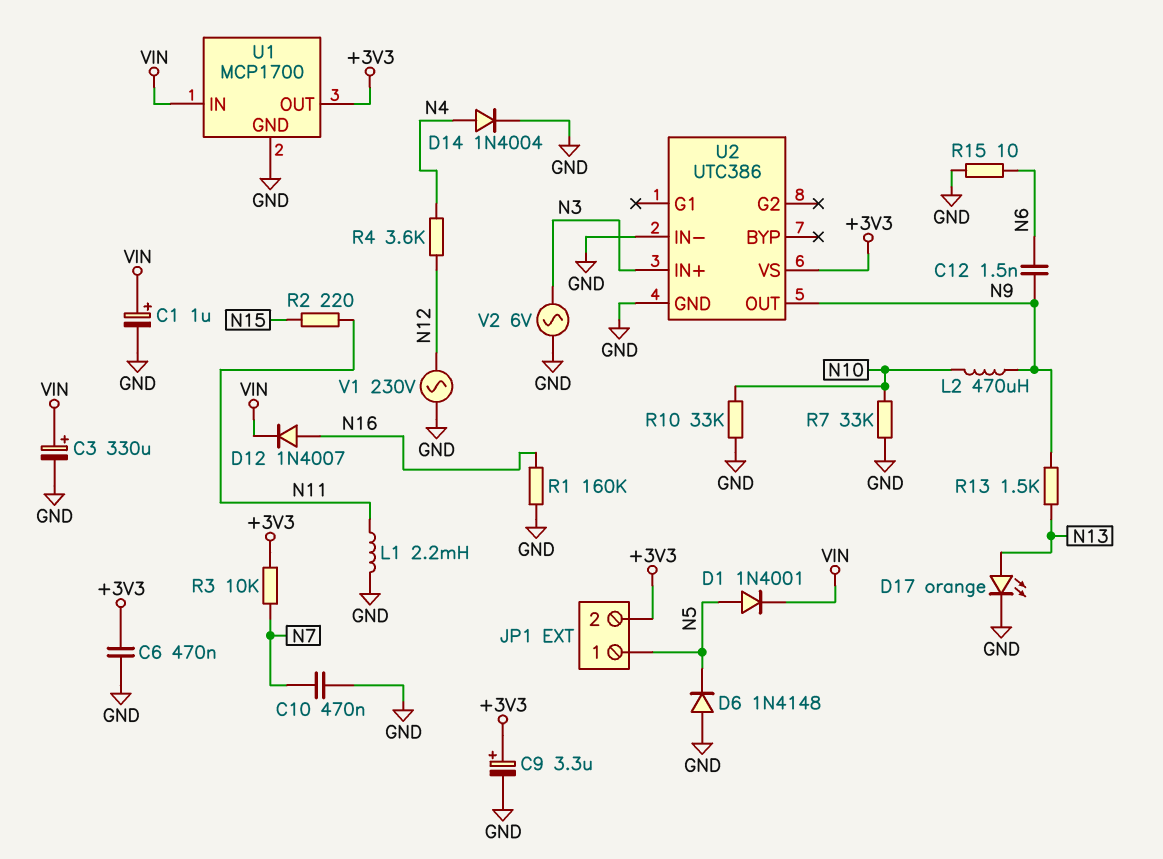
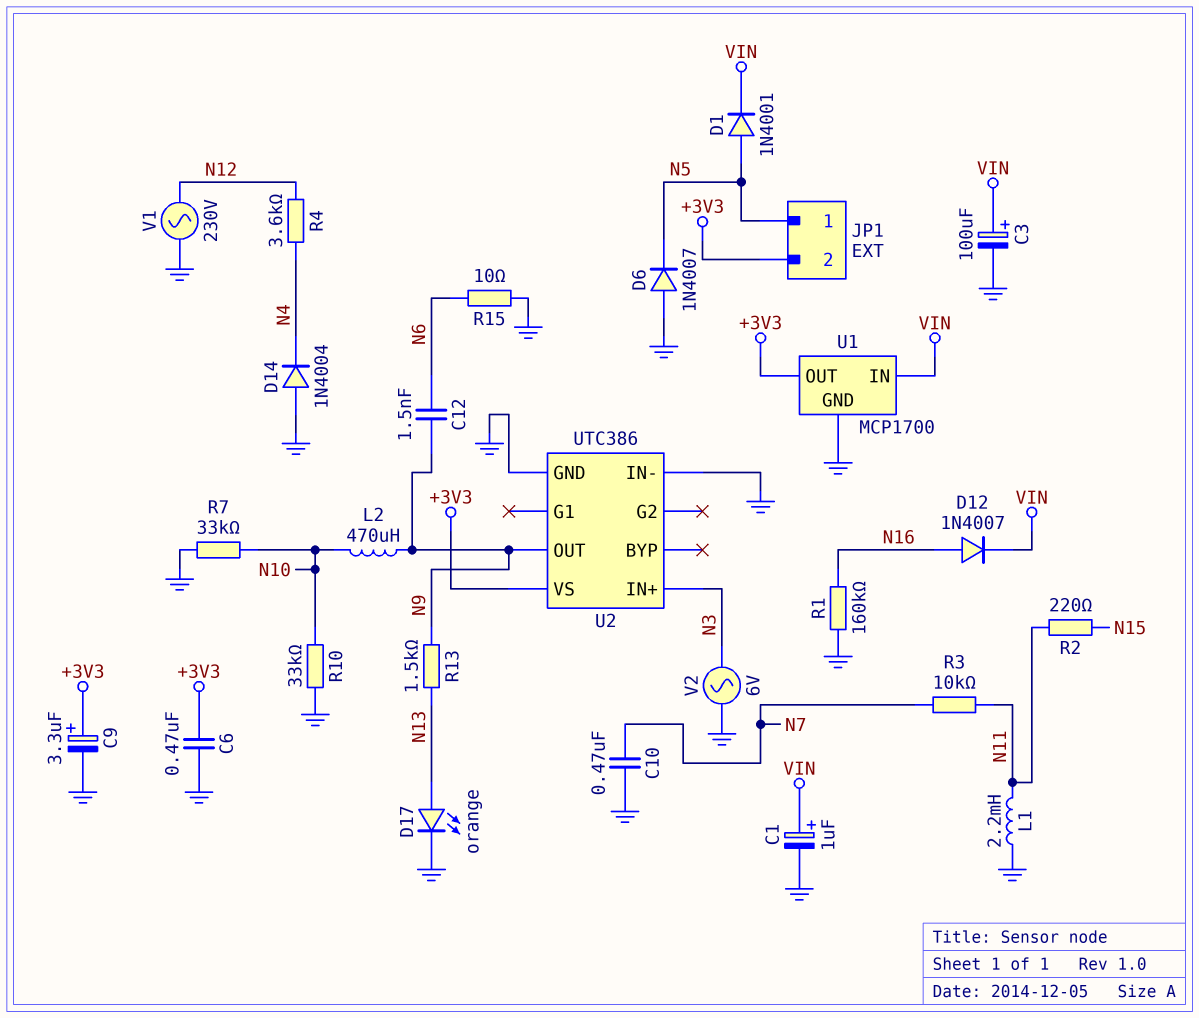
C3: 330uF (plus VIN, minus GND) -> 100uF (plus VIN, minus GND)
D6: diode 1N4148 (A GND, K N5) -> diode 1N4007 (A GND, K N5)
D14: diode 1N4004 (A N4, K GND) -> diode 1N4004 (A GND, K N4)
R3: 10k (+3V3, N7) -> 10k (N7, N11)

